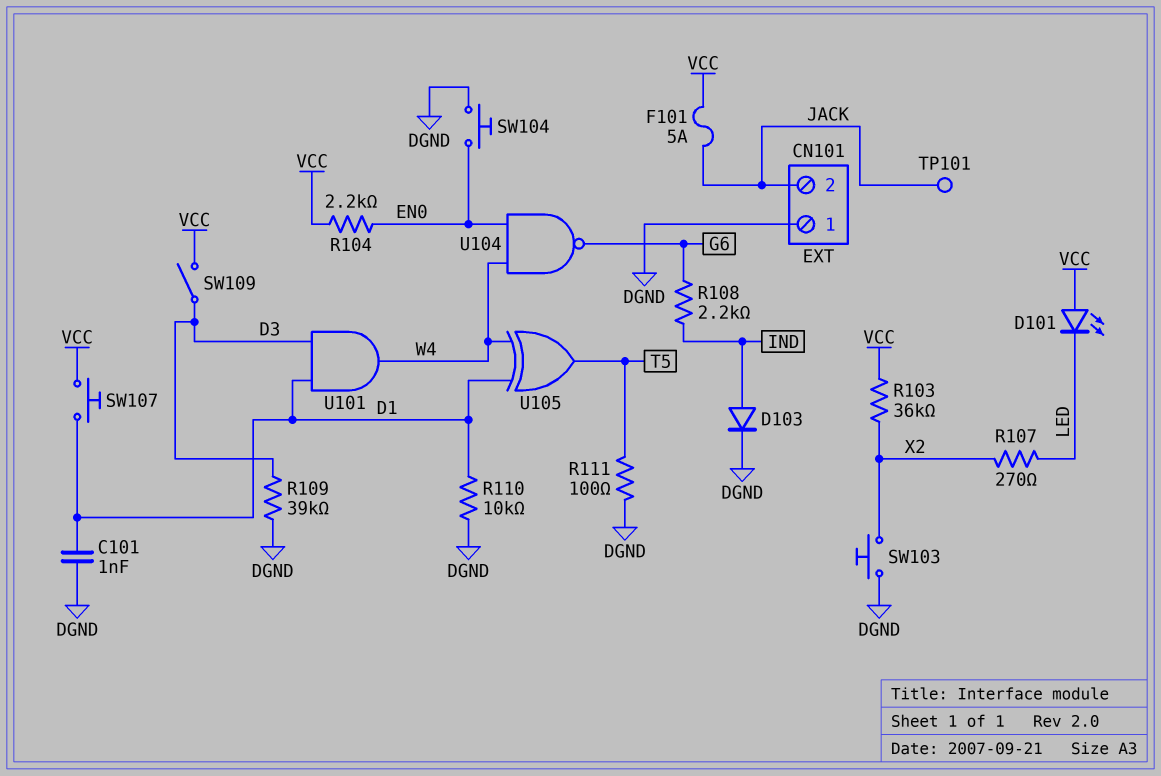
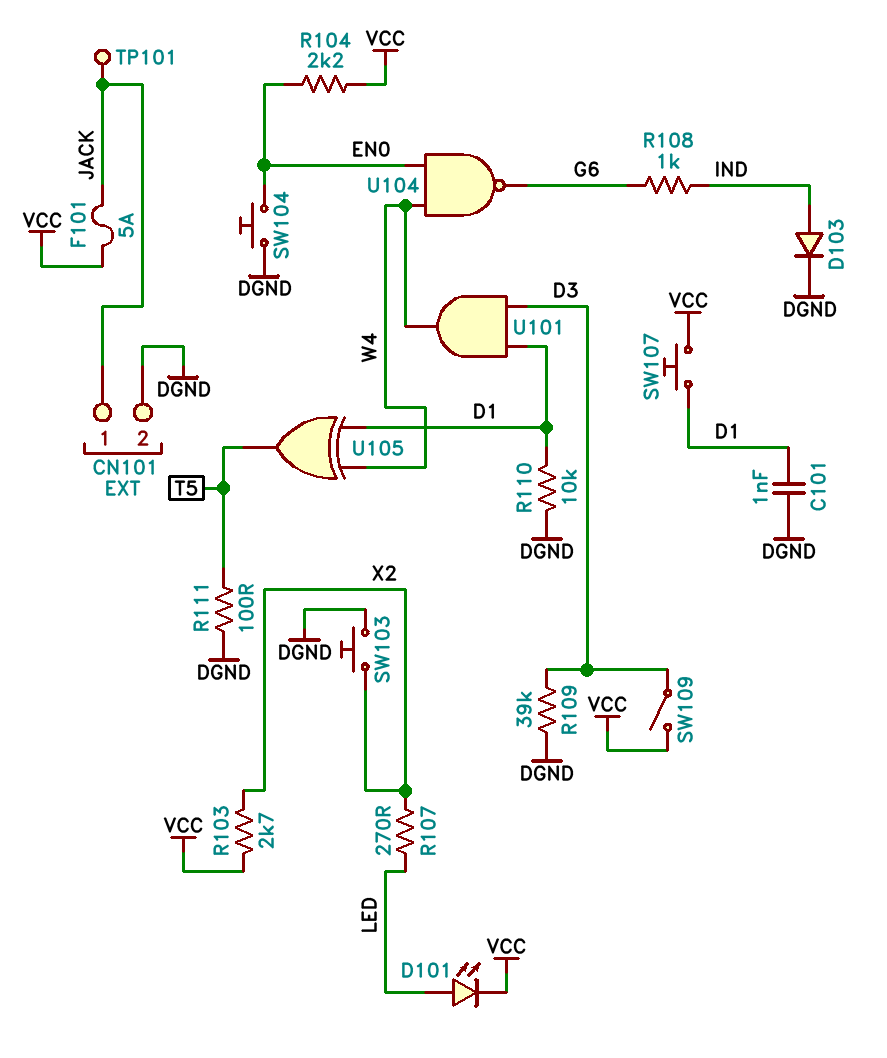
CN101 pin 1: DGND -> JACK
CN101 pin 2: JACK -> DGND
D101: LED (A VCC, K LED) -> LED (A LED, K VCC)
R103: 36k (VCC, X2) -> 2.7k (VCC, X2)
R108: 2.2k (G6, IND) -> 1k (G6, IND)

